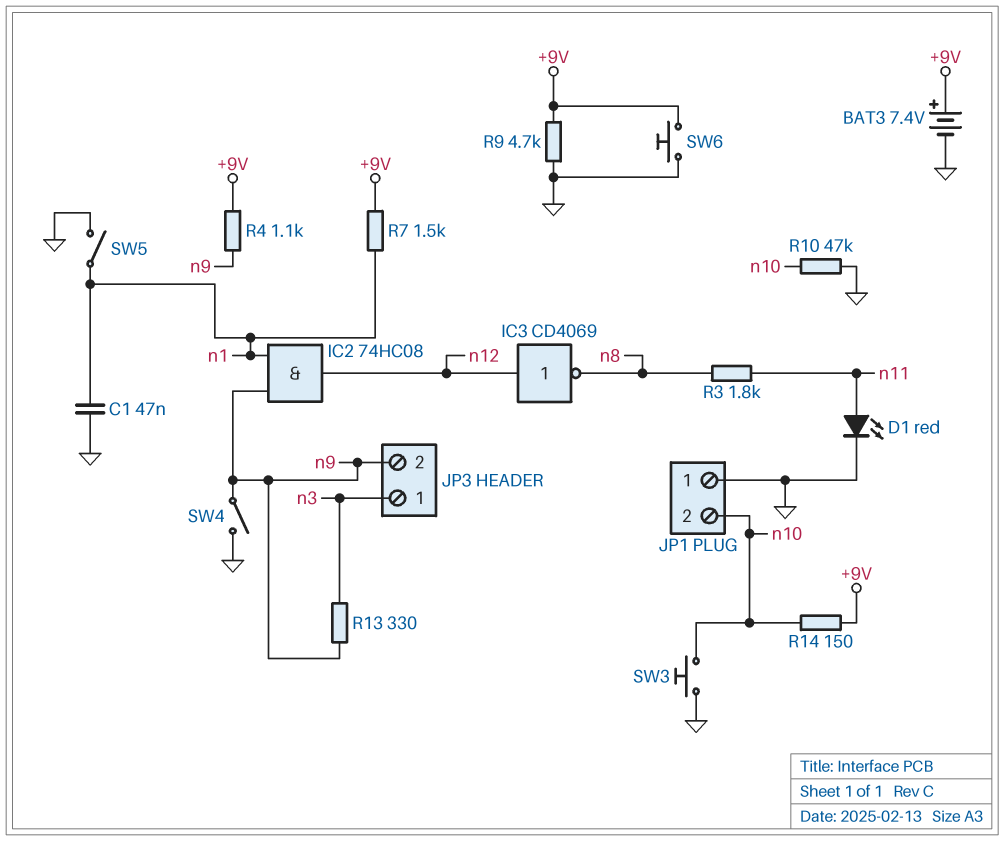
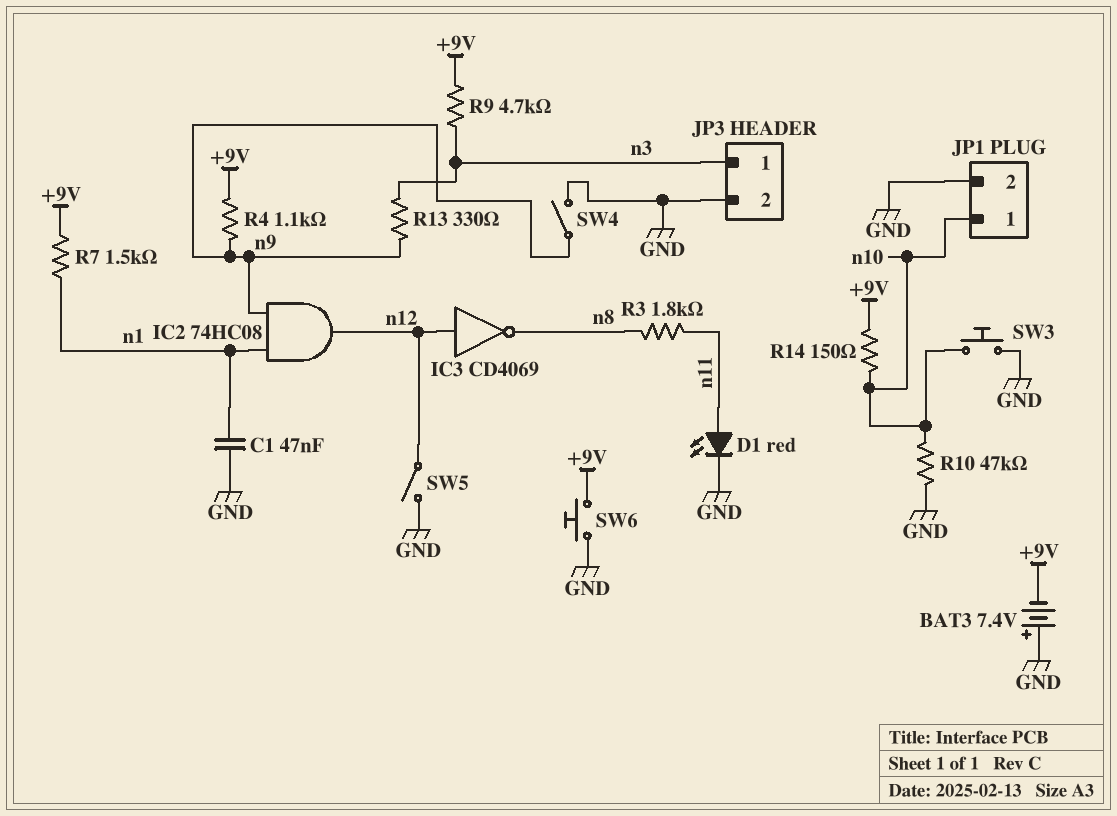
BAT3: 7.4V (plus +9V, minus GND) -> 7.4V (plus GND, minus +9V)
JP1 pin 1: GND -> n10
JP1 pin 2: n10 -> GND
JP3 pin 2: n9 -> GND
R9: 4.7k (+9V, GND) -> 4.7k (+9V, n3)
SW5: switch (GND, n1) -> switch (GND, n12)

